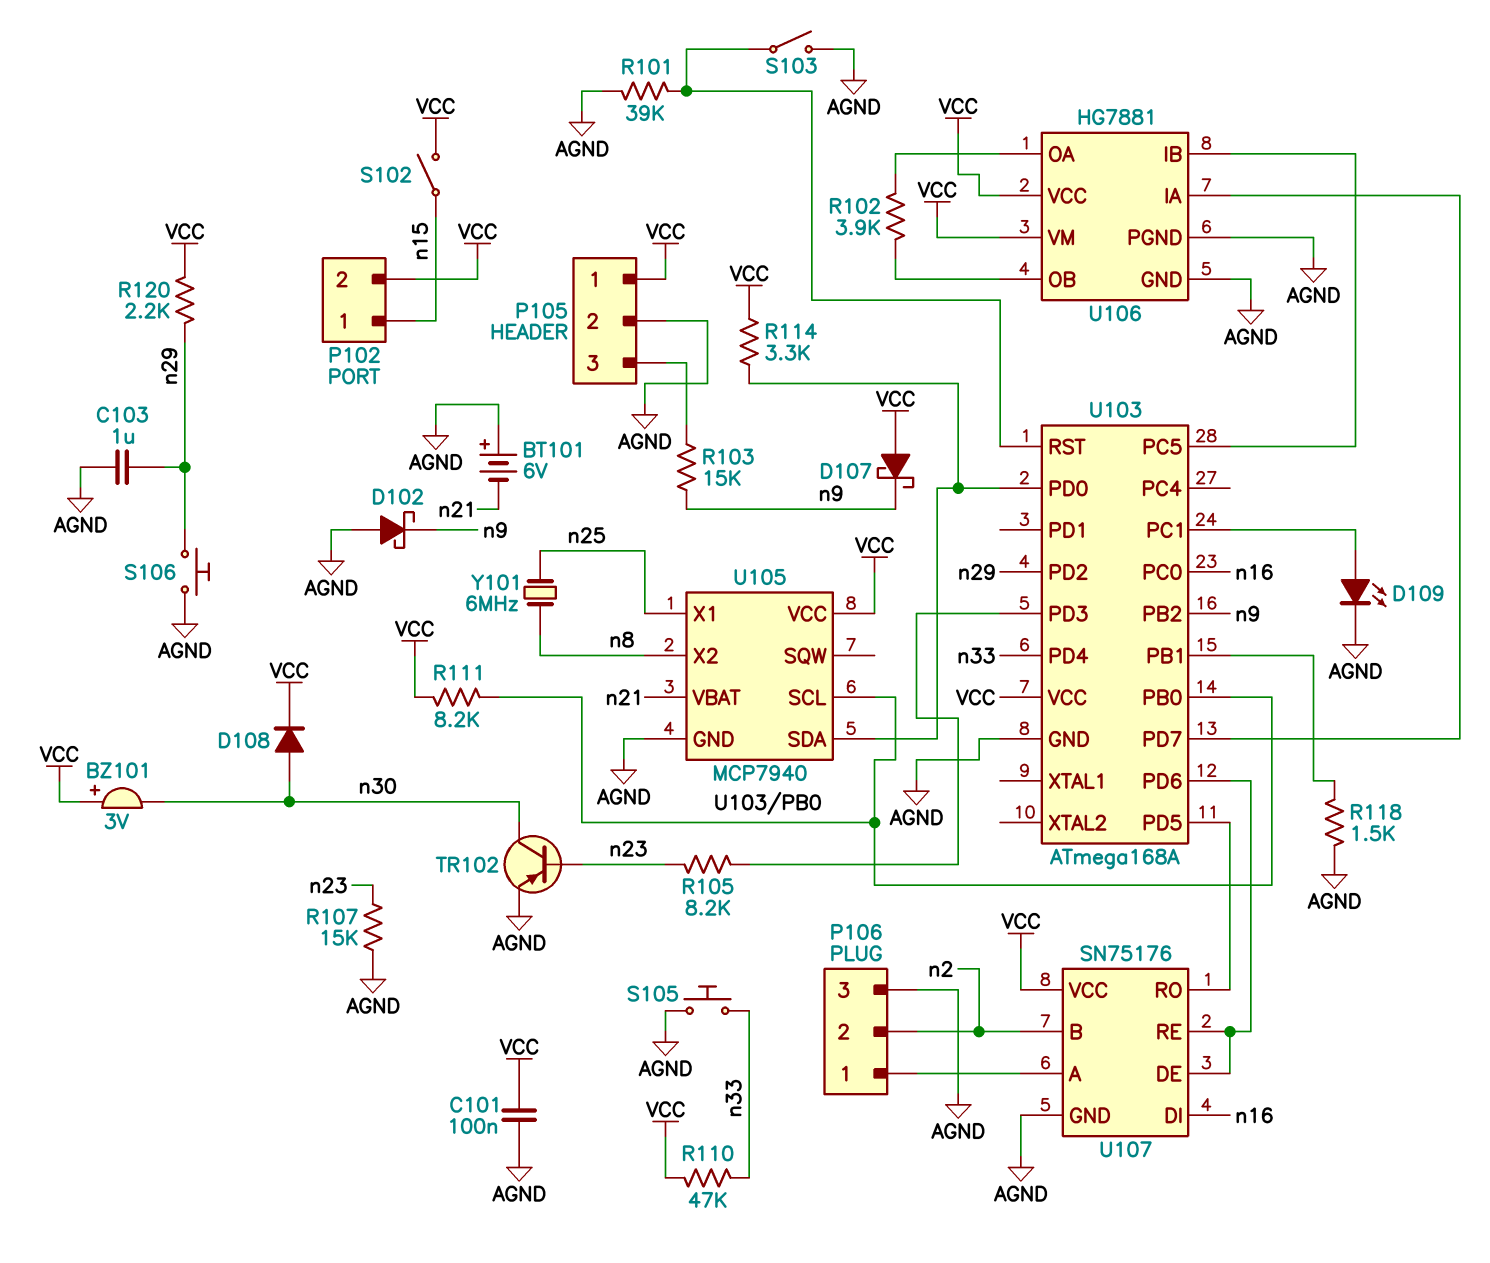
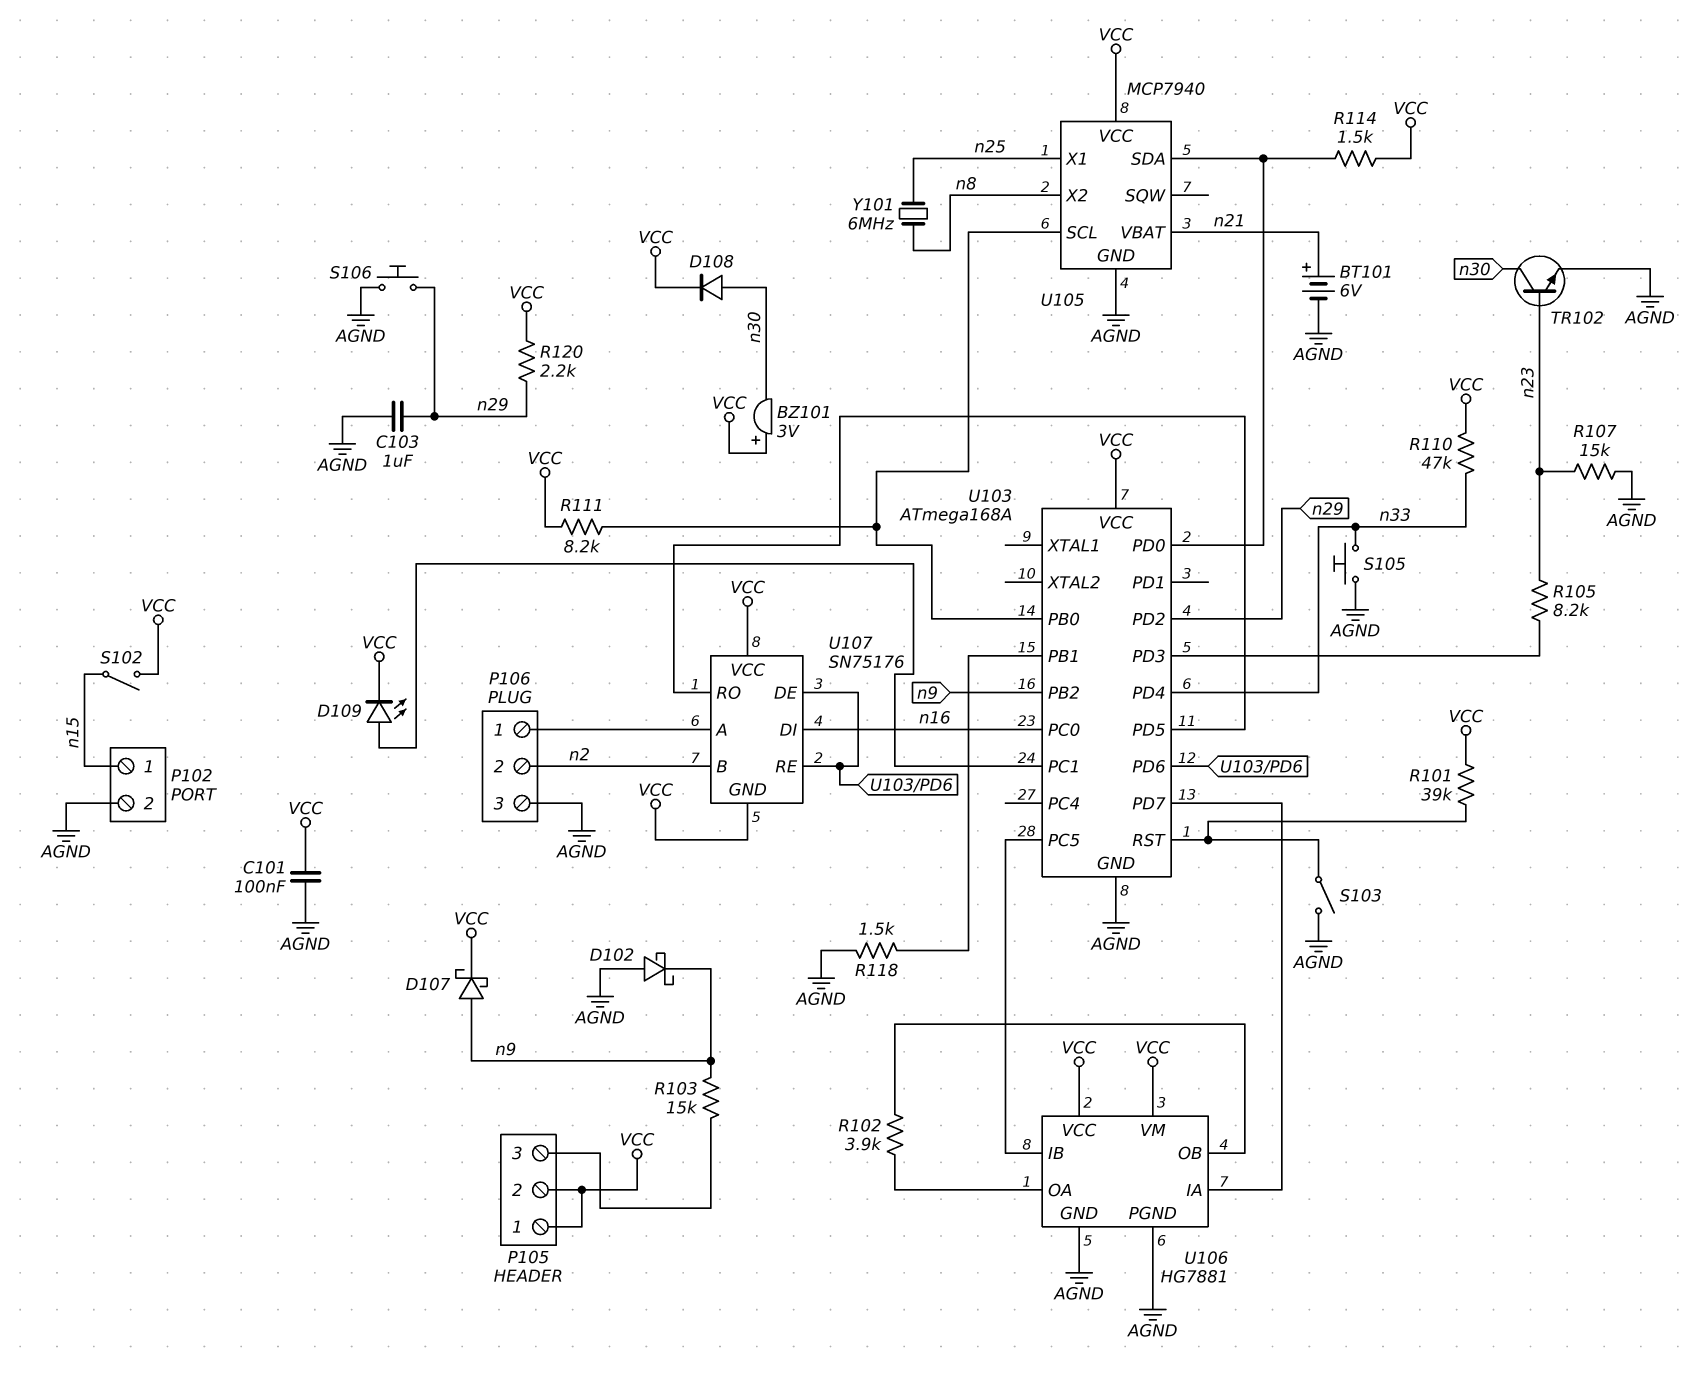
BT101: 6V (plus AGND, minus n21) -> 6V (plus n21, minus AGND)
D107: schottky (A VCC, K n9) -> schottky (A n9, K VCC)
D109: LED (A U103/PC1, K AGND) -> LED (A U103/PC1, K VCC)
P102 pin 2: VCC -> AGND
P105 pin 2: AGND -> VCC
R101: 39k (AGND, U103/RST) -> 39k (U103/RST, VCC)
R114: 3.3k (U103/PD0, VCC) -> 1.5k (U103/PD0, VCC)
TR102: PNP (B n23, C n30, E AGND) -> NPN (B n23, C n30, E AGND)
U107 pin GND: AGND -> VCC

